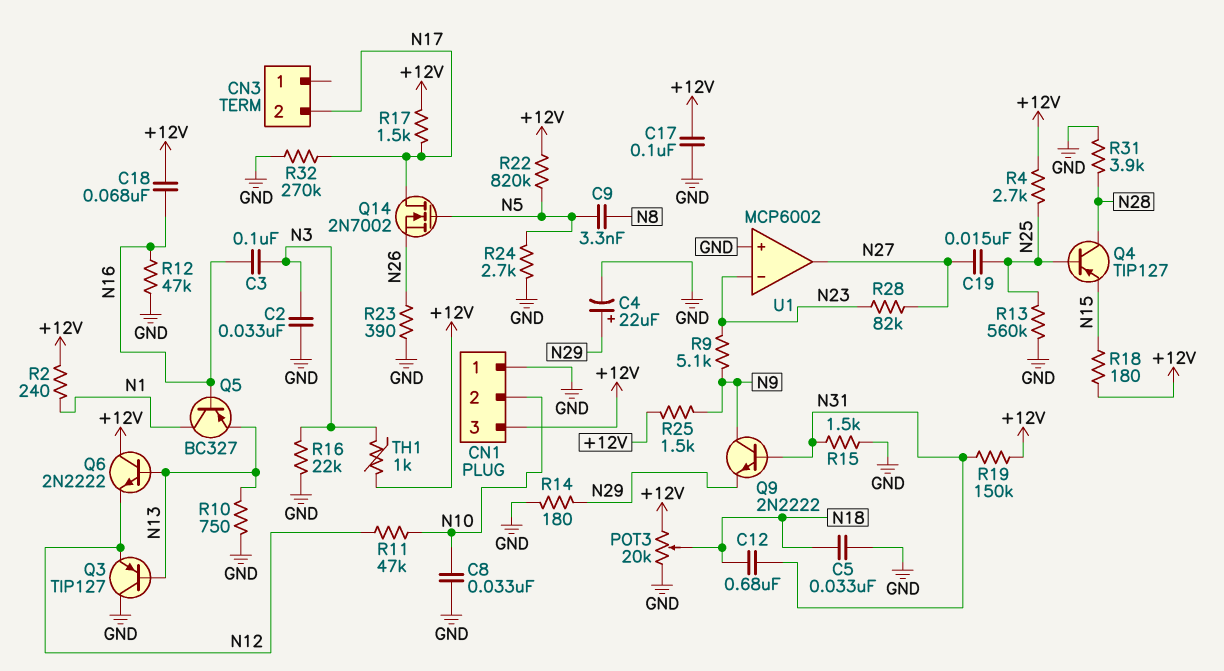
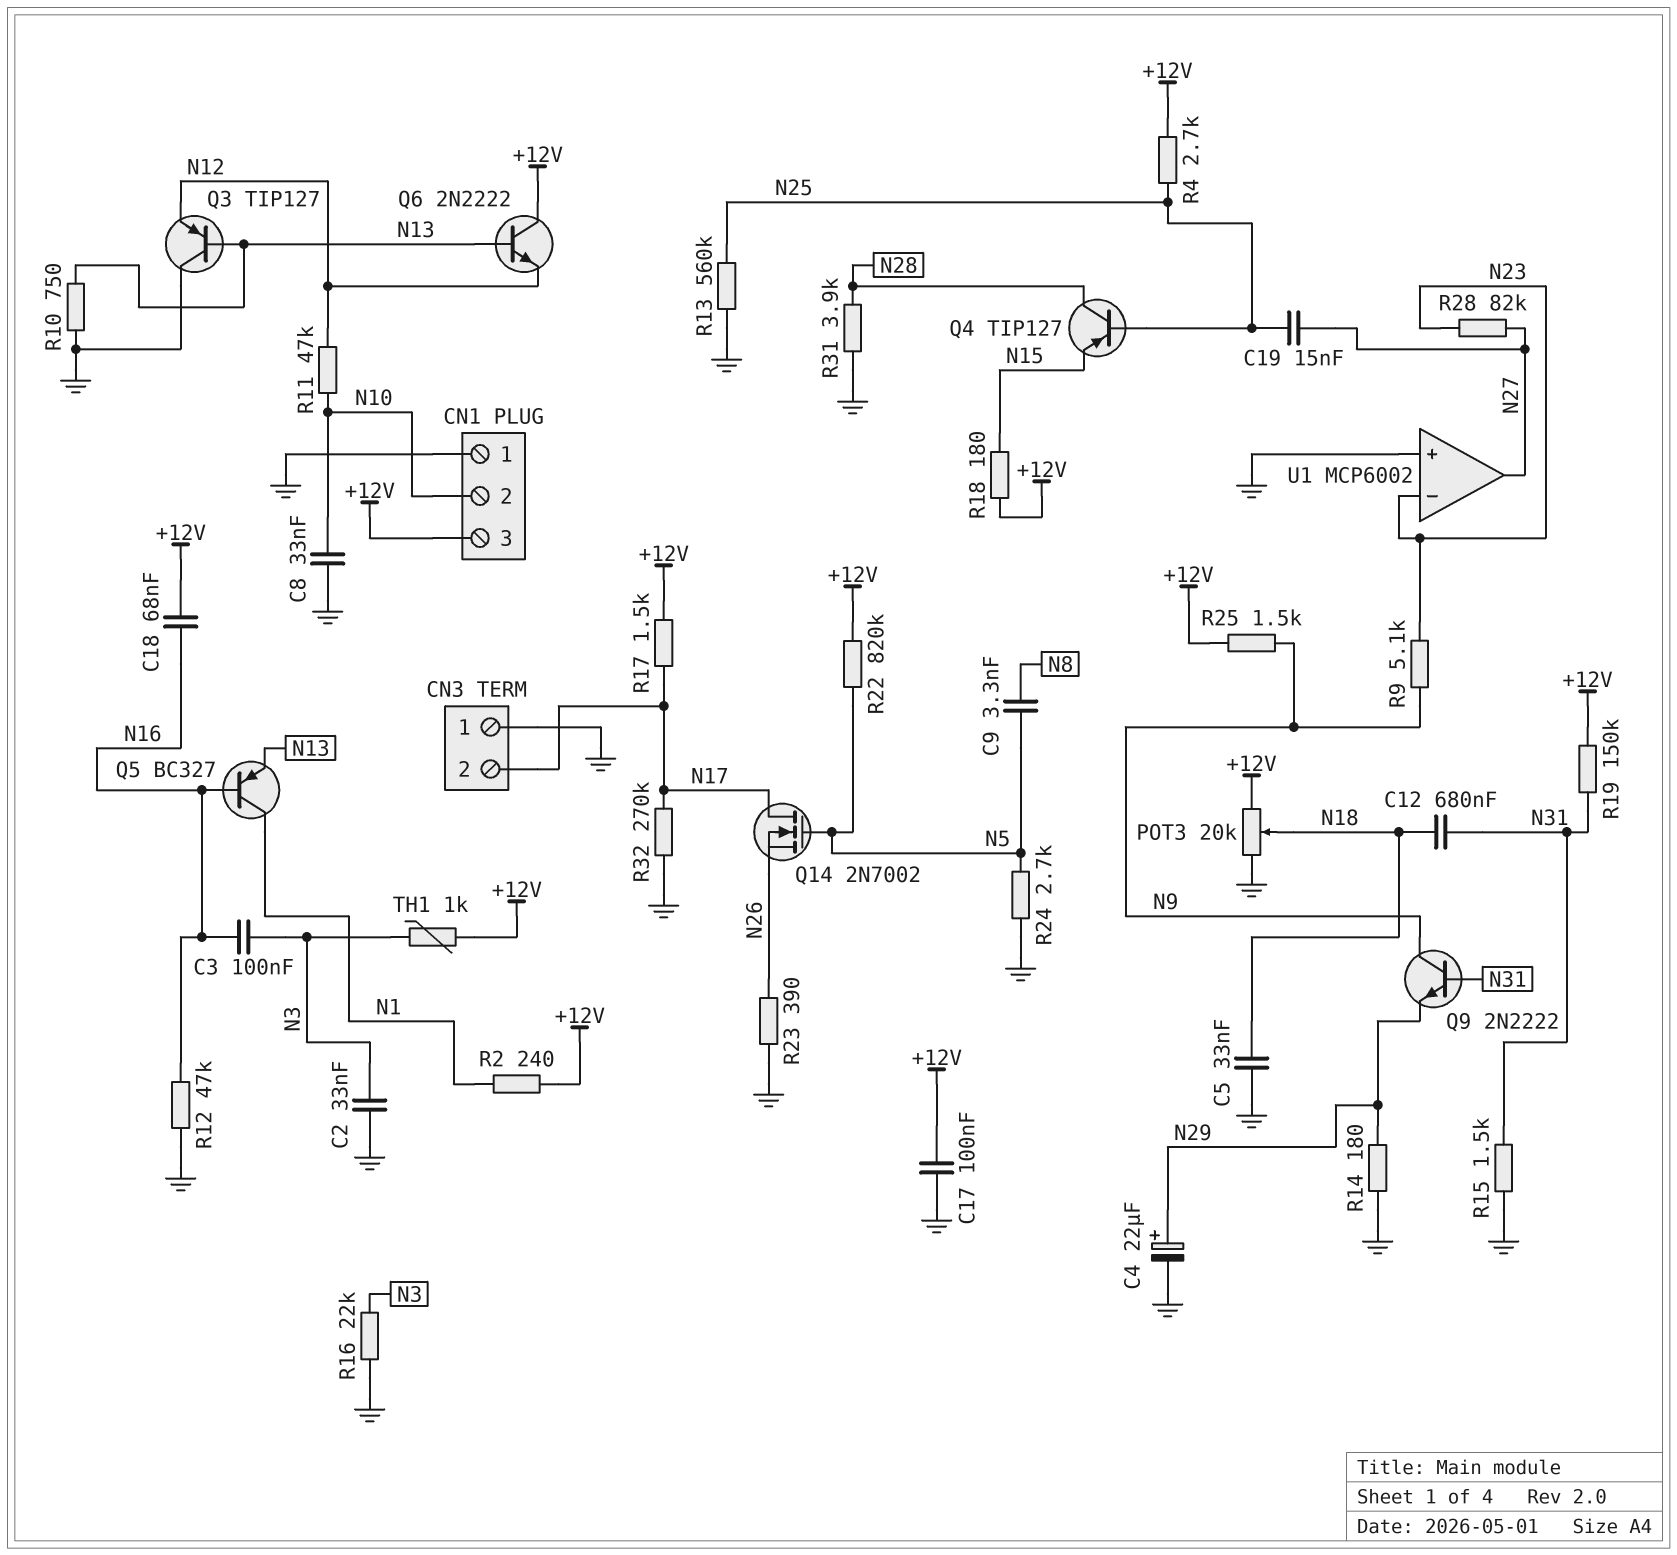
CN3 pin 1: none -> GND

